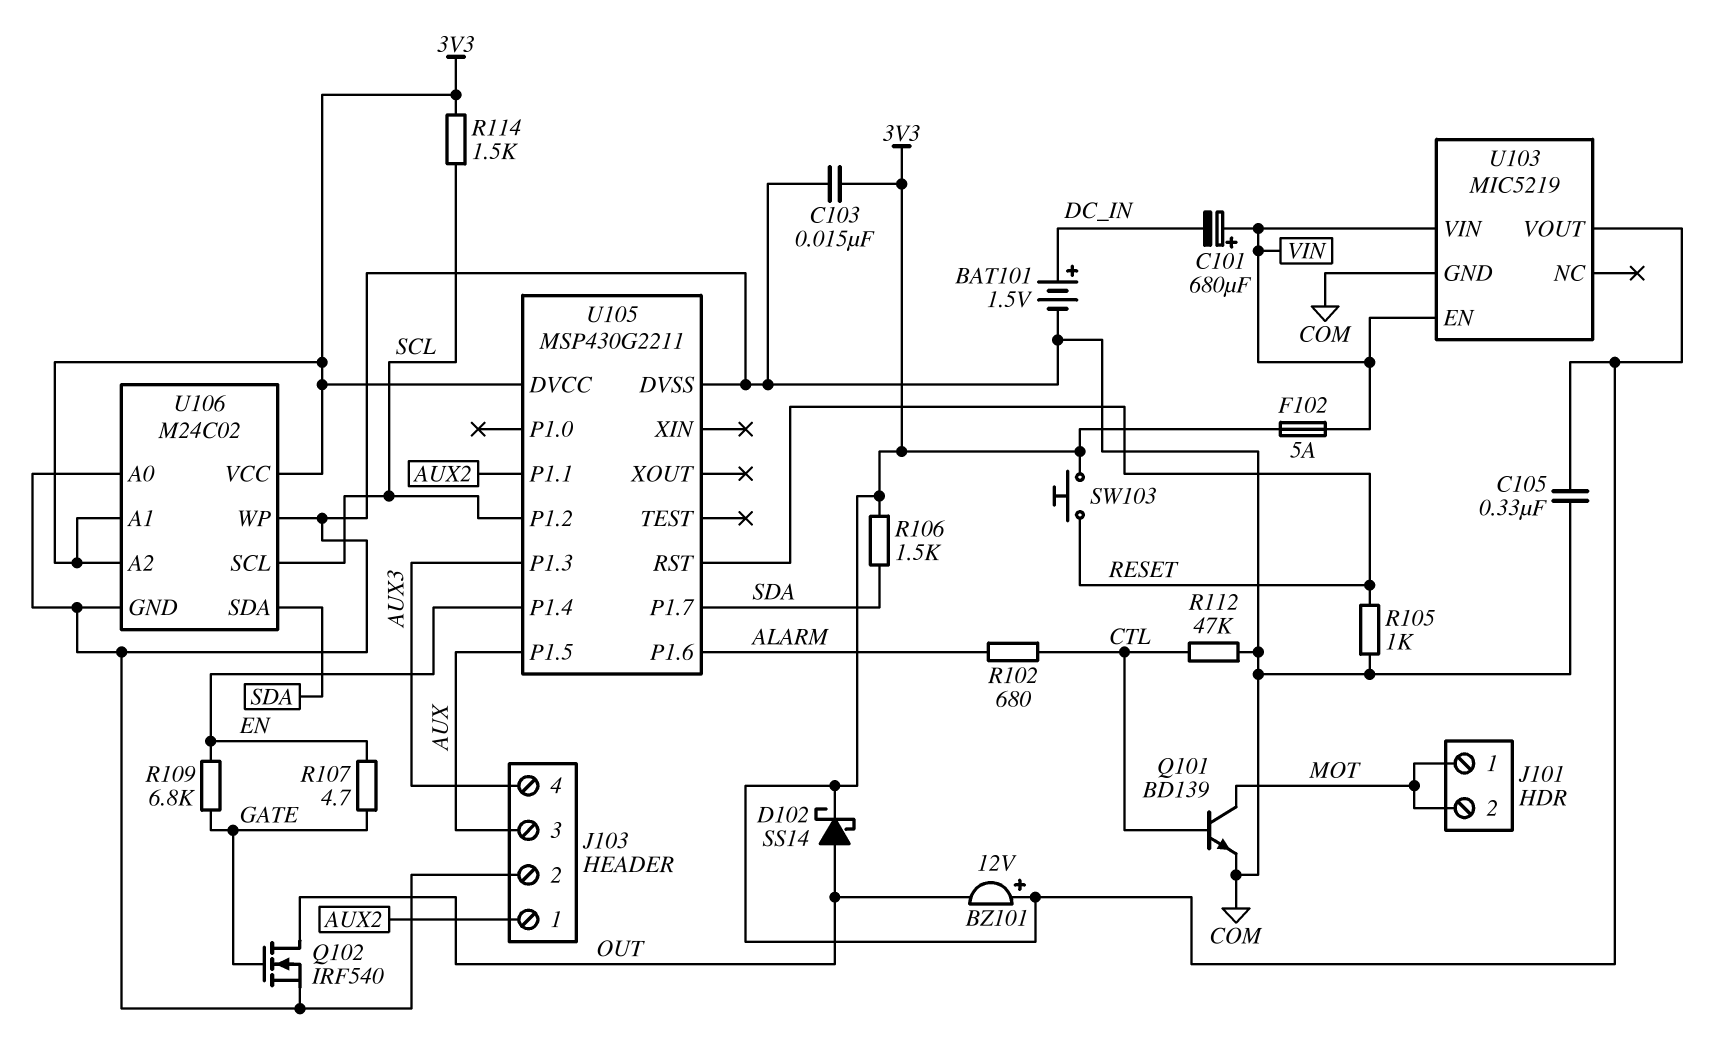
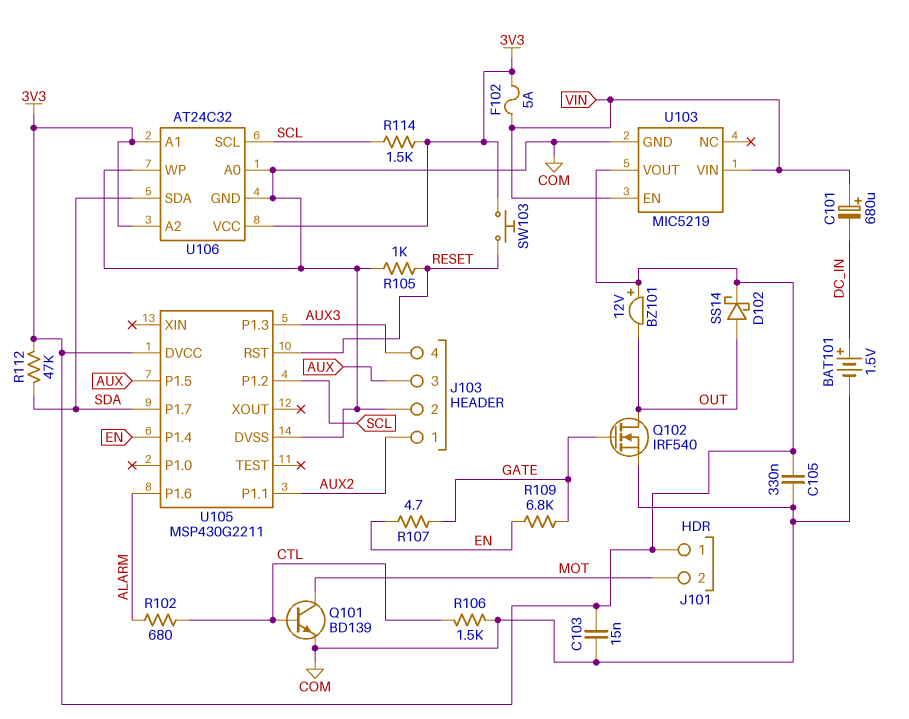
J101 pin 1: MOT -> 3V3
R106: 1.5k (3V3, SDA) -> 1.5k (COM, CTL)
R112: 47k (COM, CTL) -> 47k (3V3, SDA)
U106: M24C02 -> AT24C32

